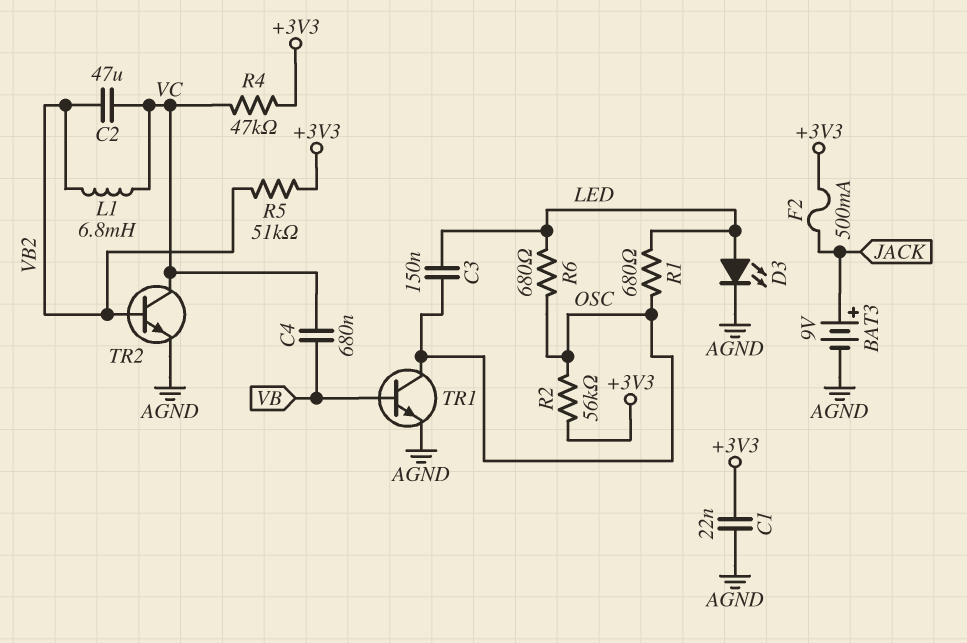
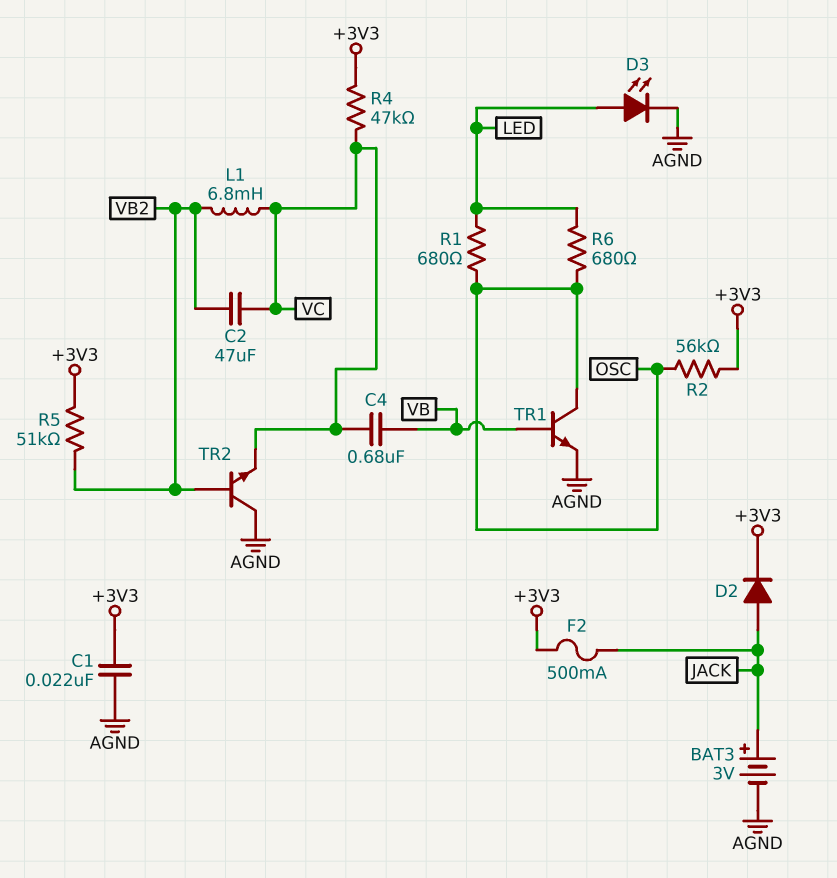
BAT3: 9V (plus JACK, minus AGND) -> 3V (plus JACK, minus AGND)
C3: 150nF (LED, OSC) -> none
D2: none -> diode (A JACK, K +3V3)
TR2: NPN (B VB2, C VC, E AGND) -> NPN (B VB2, C AGND, E VC)

